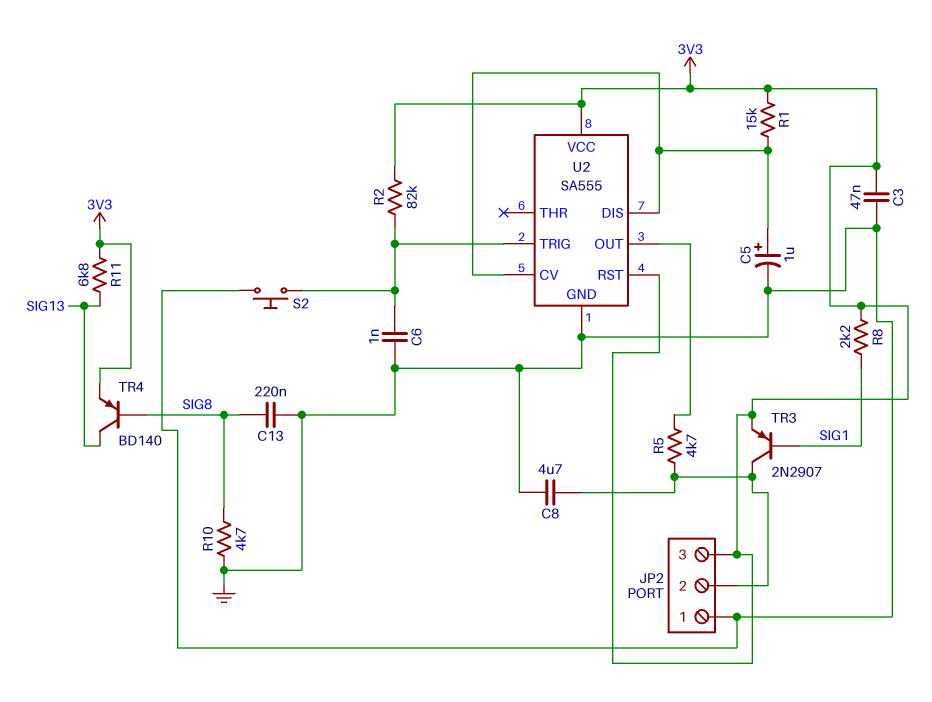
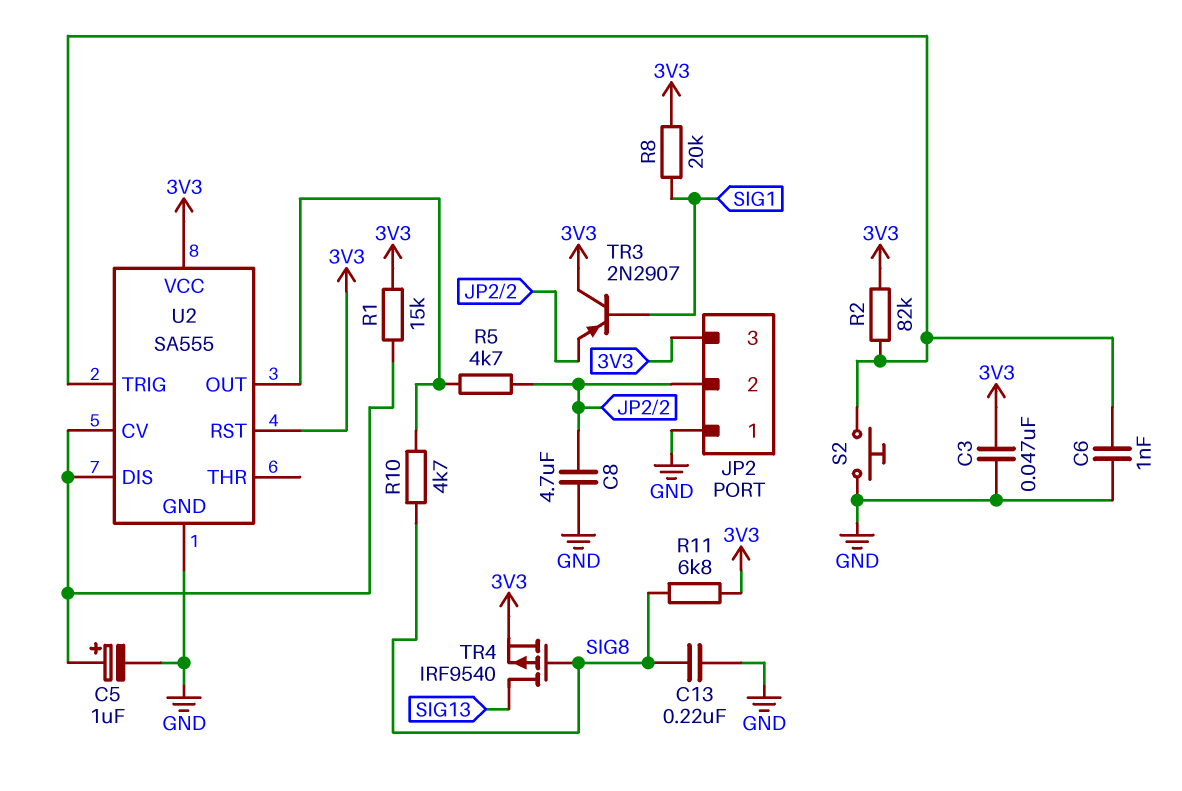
R8: 2.2k (3V3, SIG1) -> 20k (3V3, SIG1)
R10: 4.7k (GND, SIG8) -> 4.7k (SIG8, U2/OUT)
R11: 6.8k (3V3, SIG13) -> 6.8k (3V3, SIG8)
TR3: PNP 2N2907 (B SIG1, C JP2/2, E 3V3) -> PNP 2N2907 (B SIG1, C 3V3, E JP2/2)
TR4: PNP BD140 (B SIG8, C SIG13, E 3V3) -> PMOS IRF9540 (G SIG8, D SIG13, S 3V3)

